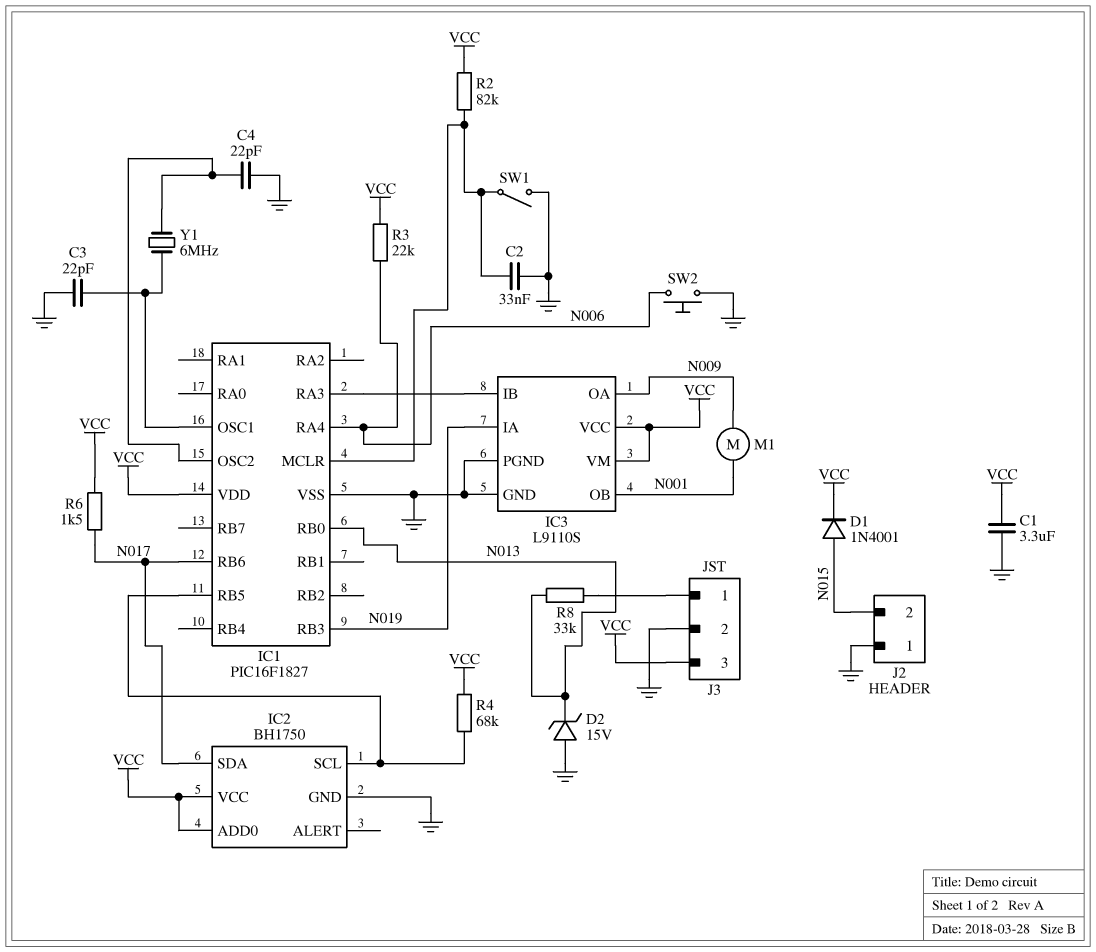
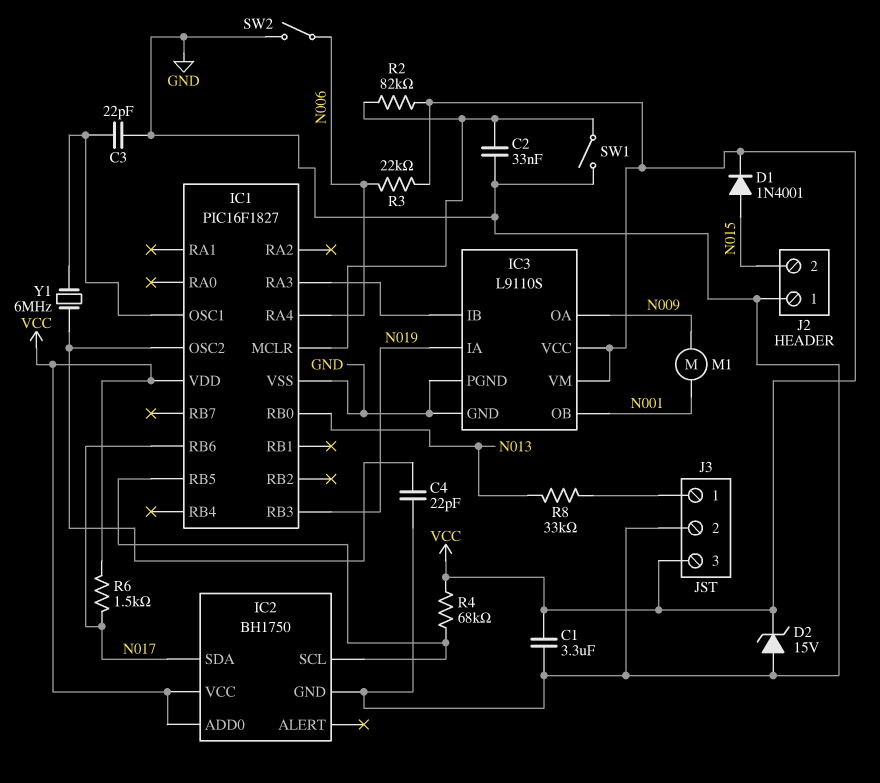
D2: zener 15V (A GND, K N013) -> zener 15V (A GND, K VCC)
SW2: button (GND, N006) -> switch (GND, N006)

